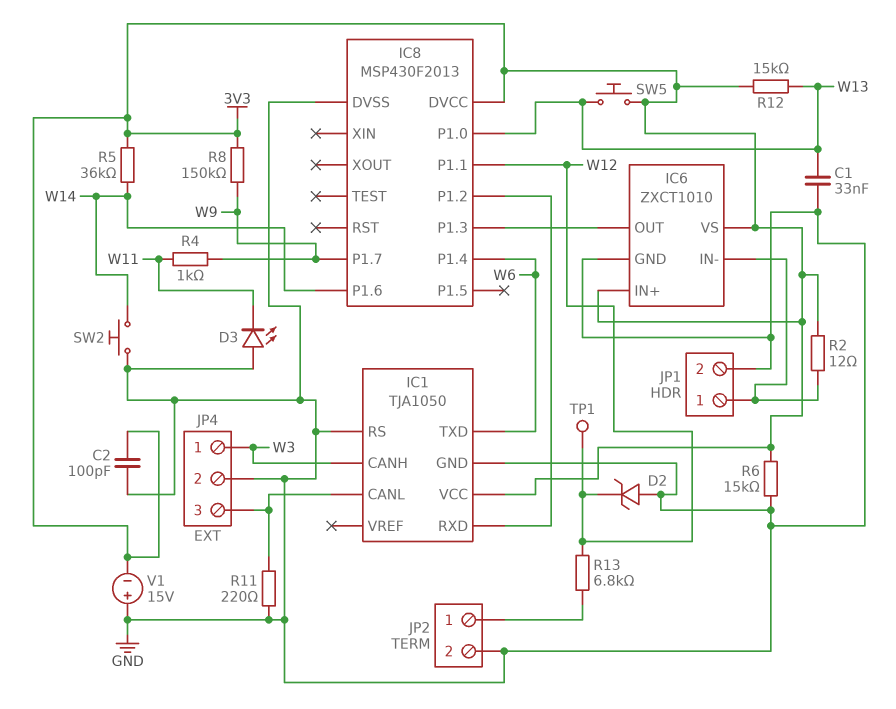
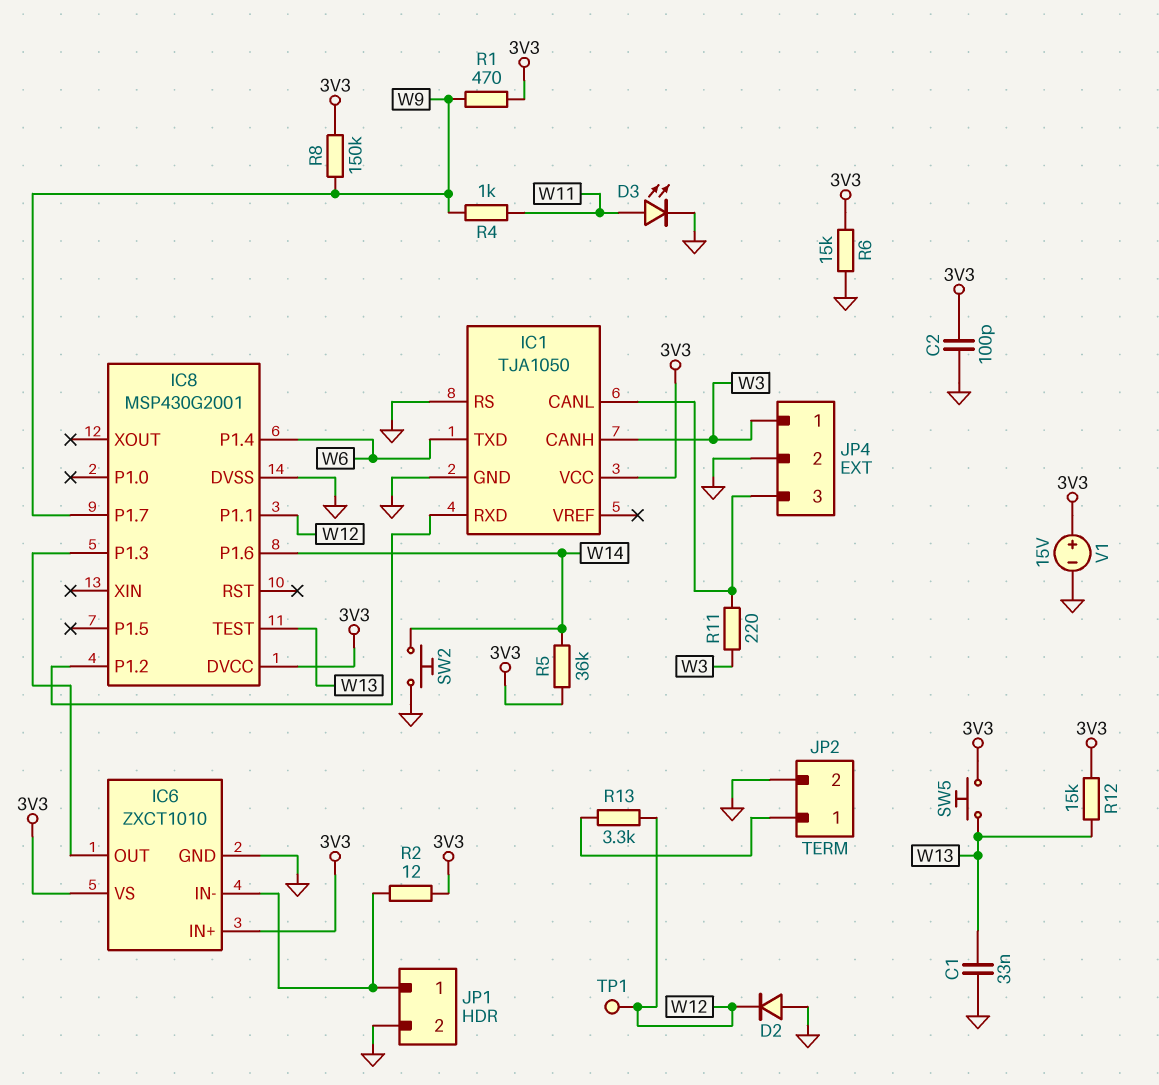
D2: zener (A GND, K W12) -> diode (A GND, K W12)
D3: LED (A GND, K W11) -> LED (A W11, K GND)
IC8: MSP430F2013 -> MSP430G2001
IC8 pin P1.0: W13 -> none
IC8 pin TEST: none -> W13
R1: none -> 470 (3V3, W9)
R11: 220 (GND, IC1/CANL) -> 220 (IC1/CANL, W3)
R13: 6.8k (JP2/1, W12) -> 3.3k (JP2/1, W12)
V1: 15V (plus GND, minus 3V3) -> 15V (plus 3V3, minus GND)

